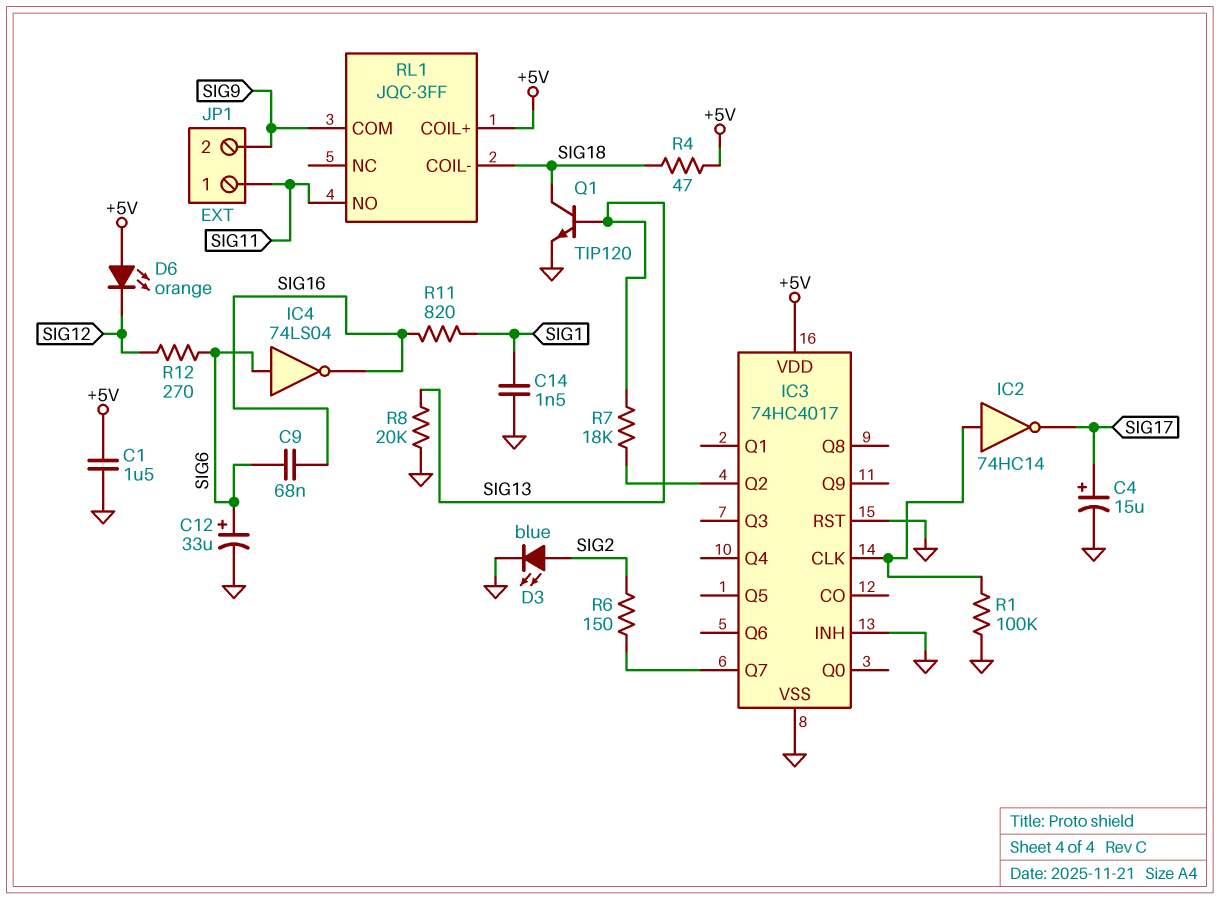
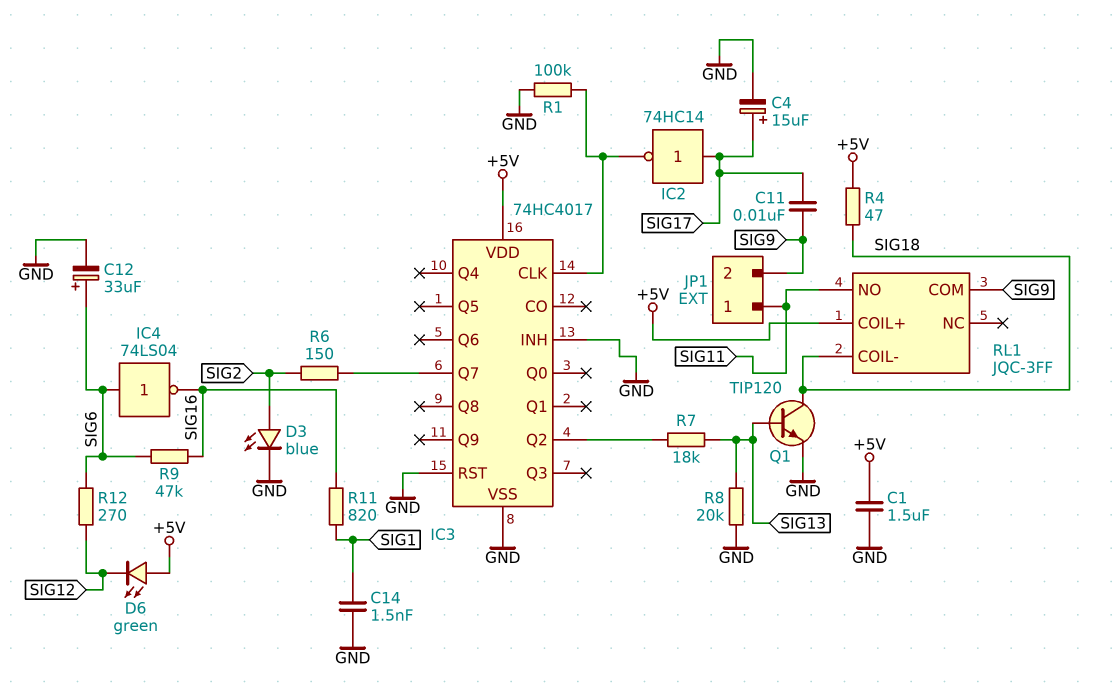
C9: 68nF (SIG6, SIG16) -> none
C11: none -> 10nF (SIG9, SIG17)
D6: LED orange (A +5V, K SIG12) -> LED green (A +5V, K SIG12)
IC2: NOT 74HC14 (in IC3/CLK, out SIG17) -> NOT 74HC14 (in SIG17, out IC3/CLK)
R9: none -> 47k (SIG6, SIG16)

